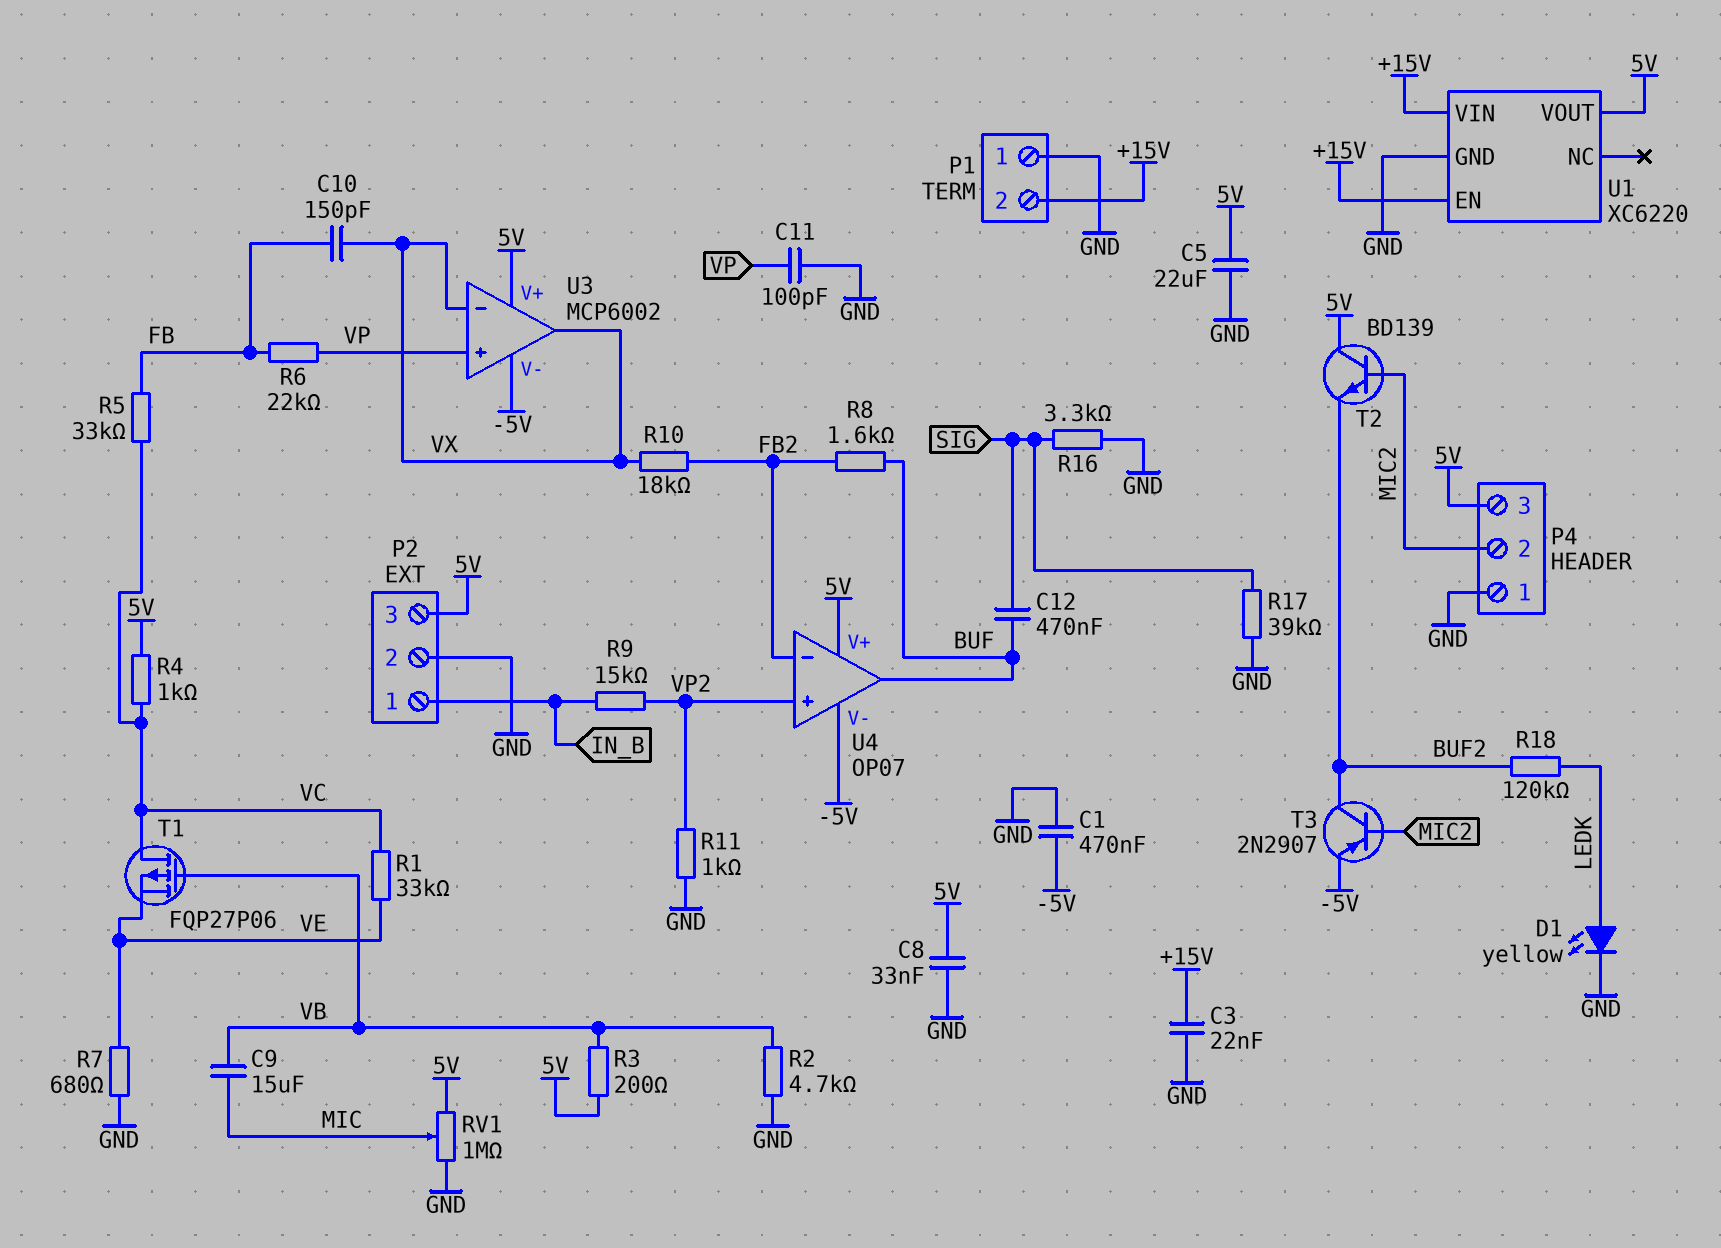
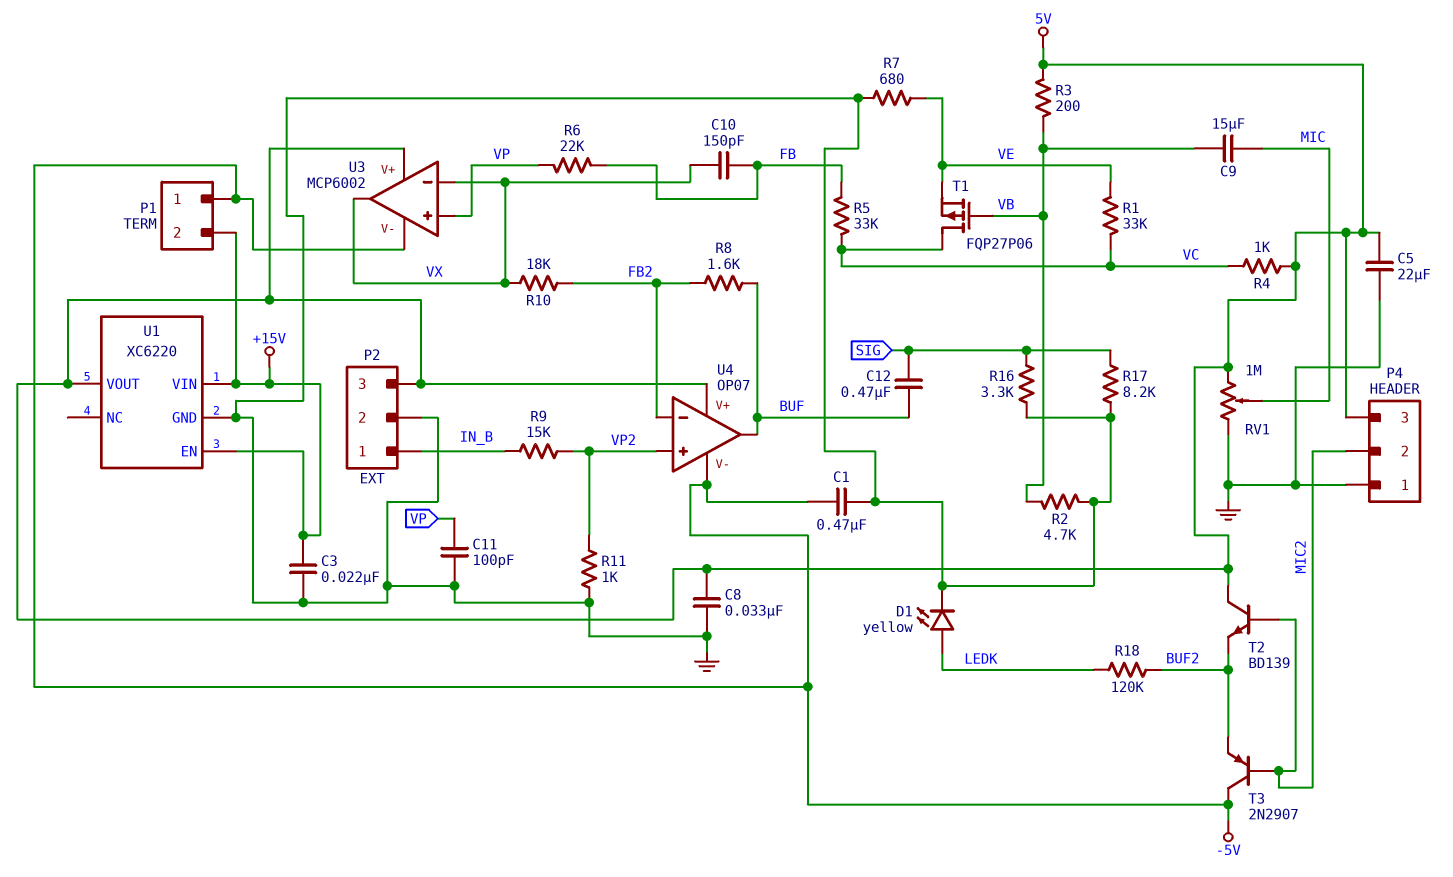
P1 pin 1: GND -> -5V
R17: 39k (GND, SIG) -> 8.2k (GND, SIG)
T3: PNP 2N2907 (B MIC2, C BUF2, E -5V) -> PNP 2N2907 (B MIC2, C -5V, E BUF2)

